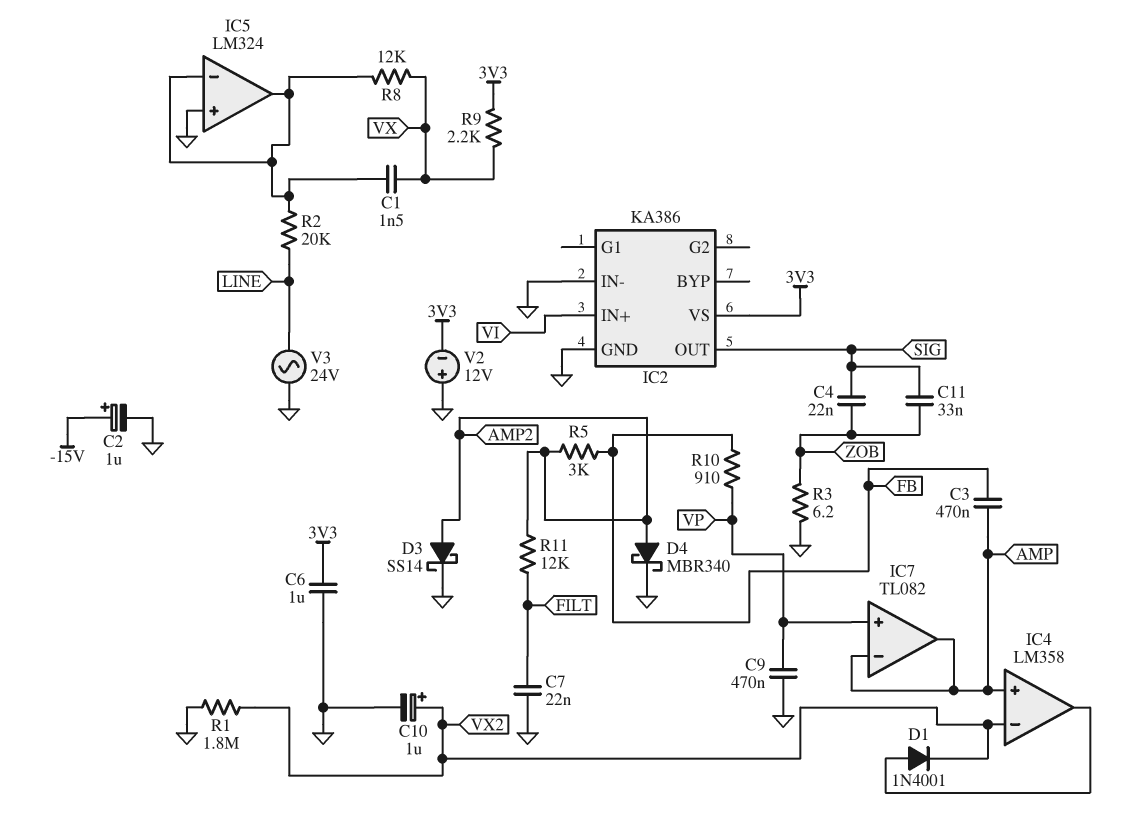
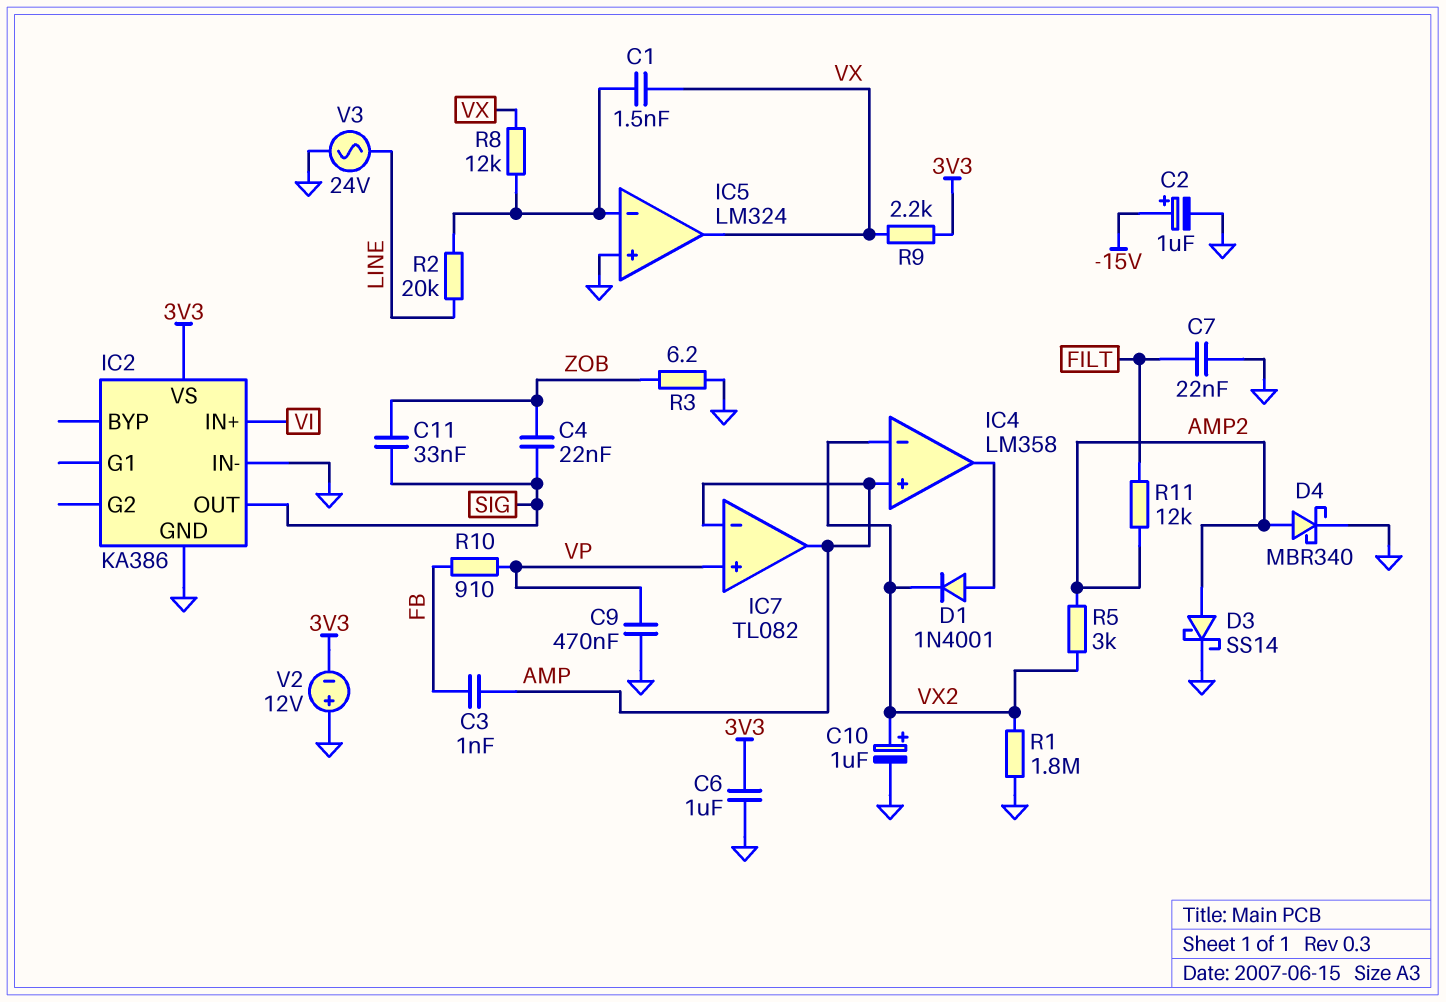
C3: 470nF (AMP, FB) -> 1nF (AMP, FB)
IC5 pin out: IC5/in- -> VX
R5: 3k (AMP2, FB) -> 3k (AMP2, VX2)

